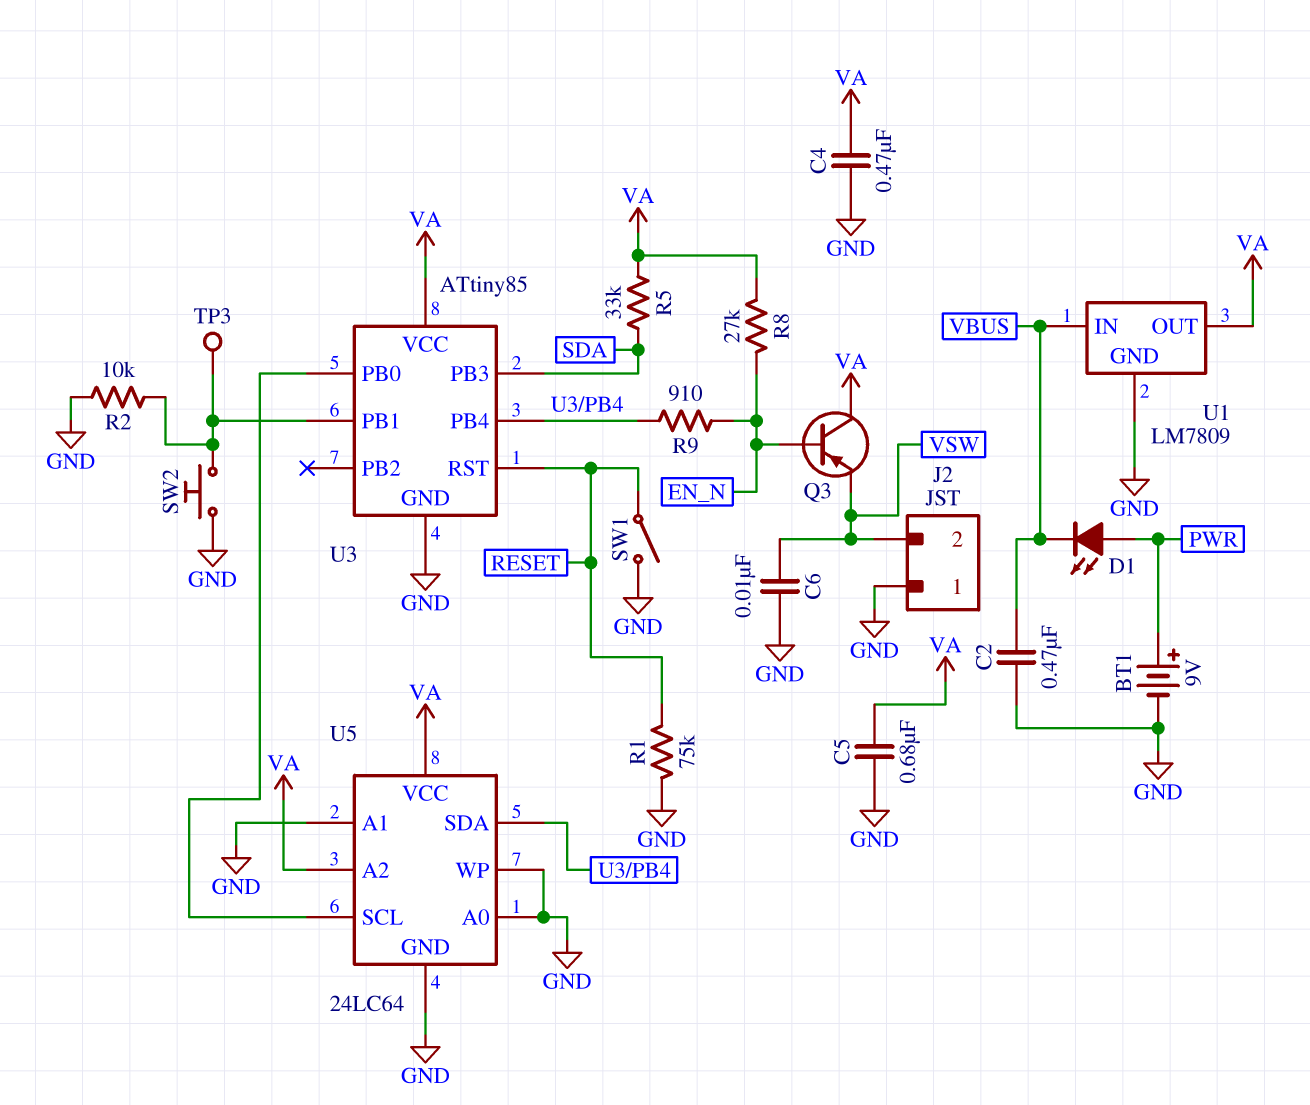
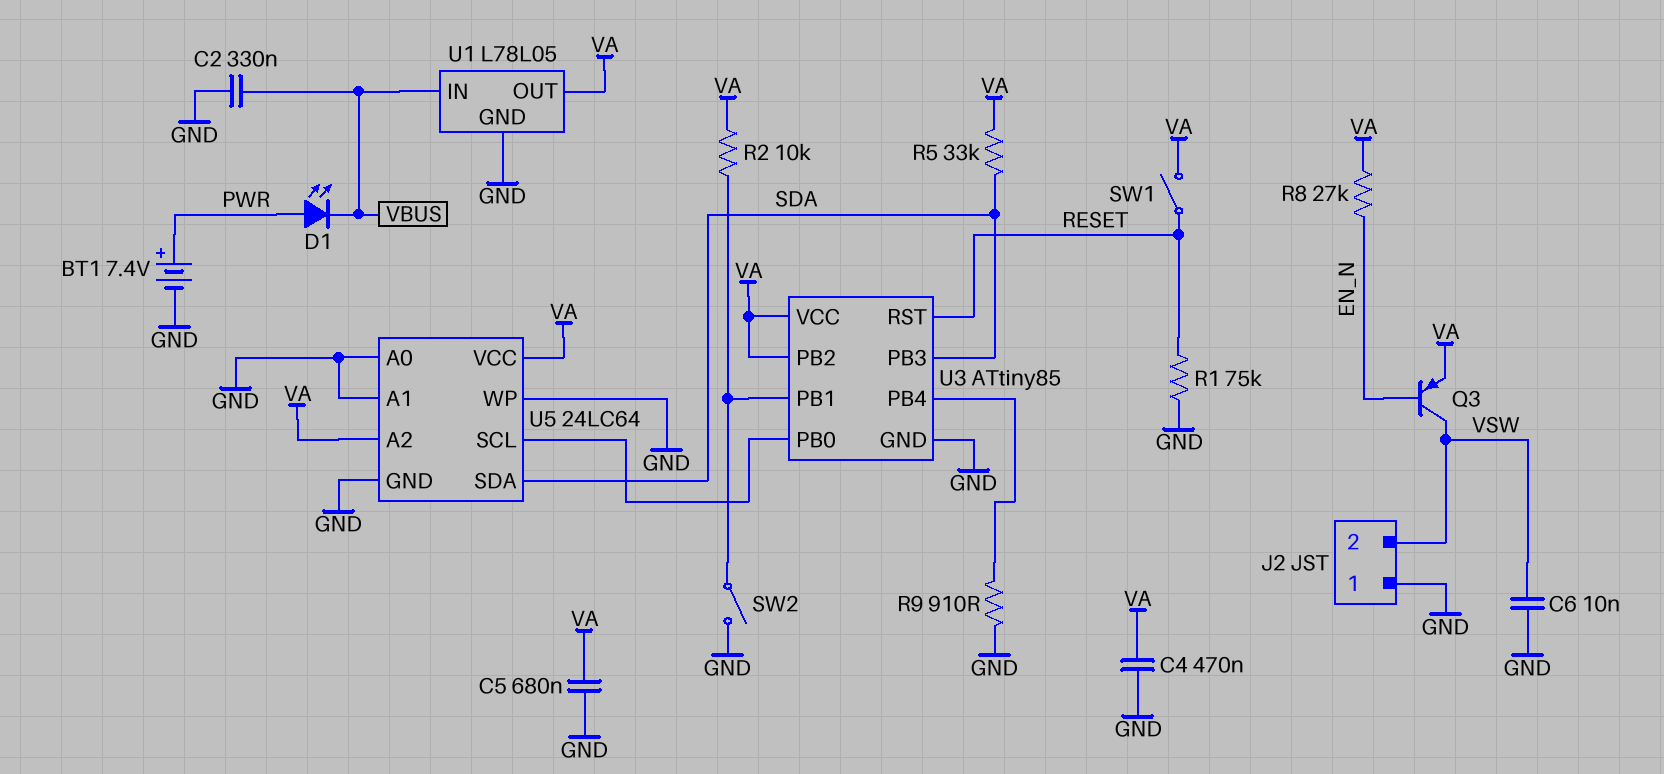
BT1: 9V (plus PWR, minus GND) -> 7.4V (plus PWR, minus GND)
C2: 470nF (GND, VBUS) -> 330nF (GND, VBUS)
Q3: PNP (B EN_N, C VA, E VSW) -> PNP (B EN_N, C VSW, E VA)
R2: 10k (GND, U3/PB1) -> 10k (U3/PB1, VA)
R9: 910 (EN_N, U3/PB4) -> 910 (GND, U3/PB4)
SW1: switch (GND, RESET) -> switch (RESET, VA)
SW2: button (GND, U3/PB1) -> switch (GND, U3/PB1)
TP3: test point (U3/PB1) -> none
U1: LM7809 -> L78L05
U3 pin PB2: none -> VA
U5 pin SDA: U3/PB4 -> SDA

